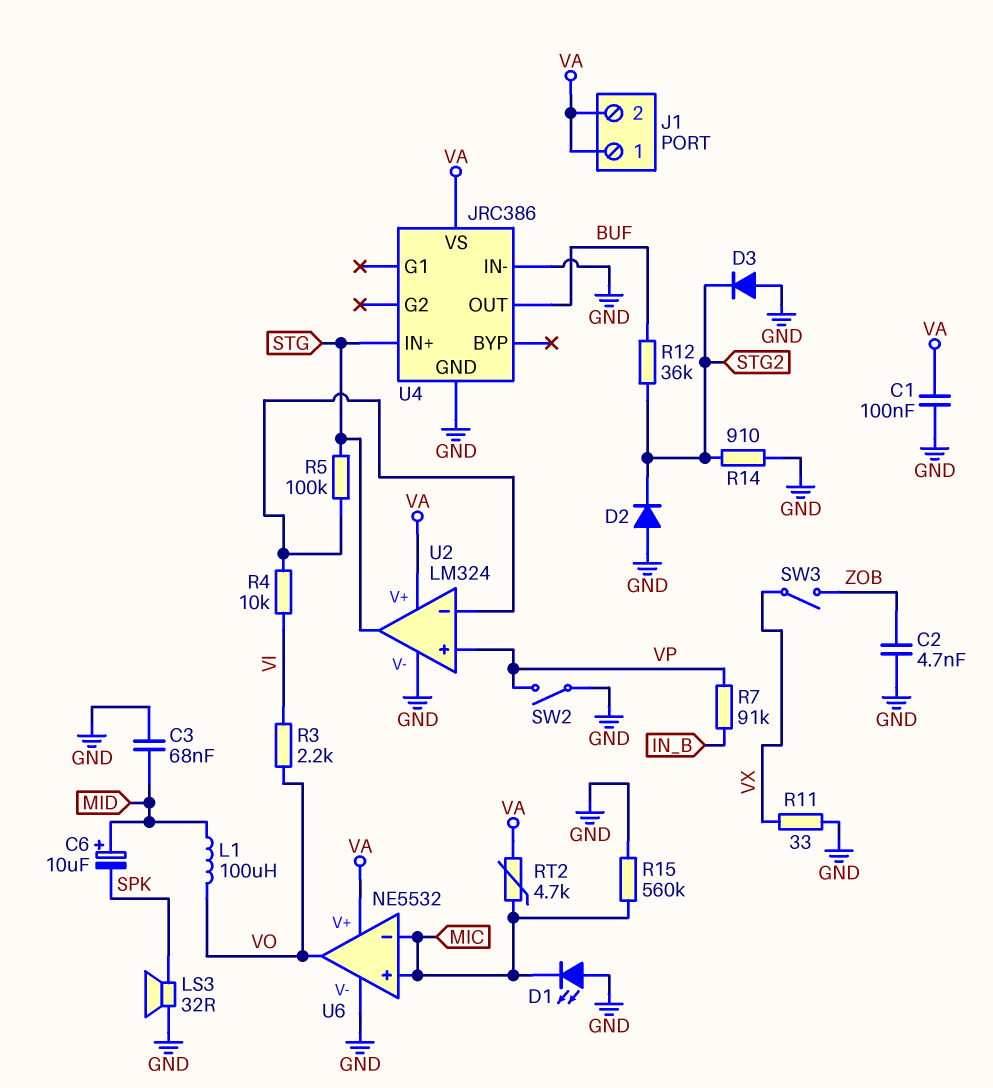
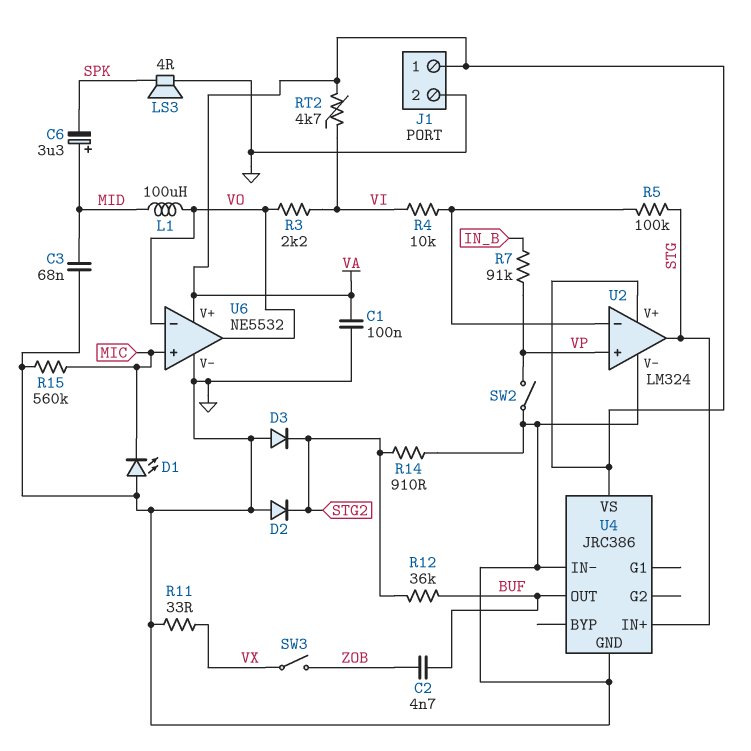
C2: 4.7nF (GND, ZOB) -> 4.7nF (BUF, ZOB)
C6: 10uF (plus MID, minus SPK) -> 3.3uF (plus MID, minus SPK)
J1 pin 2: VA -> GND
LS3: speaker 32R (GND, SPK) -> speaker 4R (GND, SPK)
RT2: 4.7k (MIC, VA) -> 4.7k (VA, VI)
U6 pin in-: MIC -> VO

